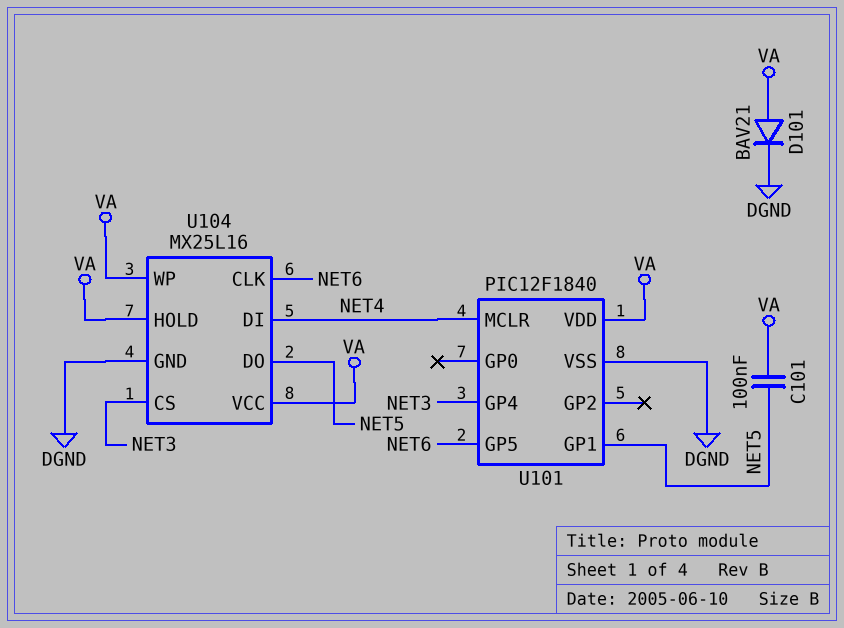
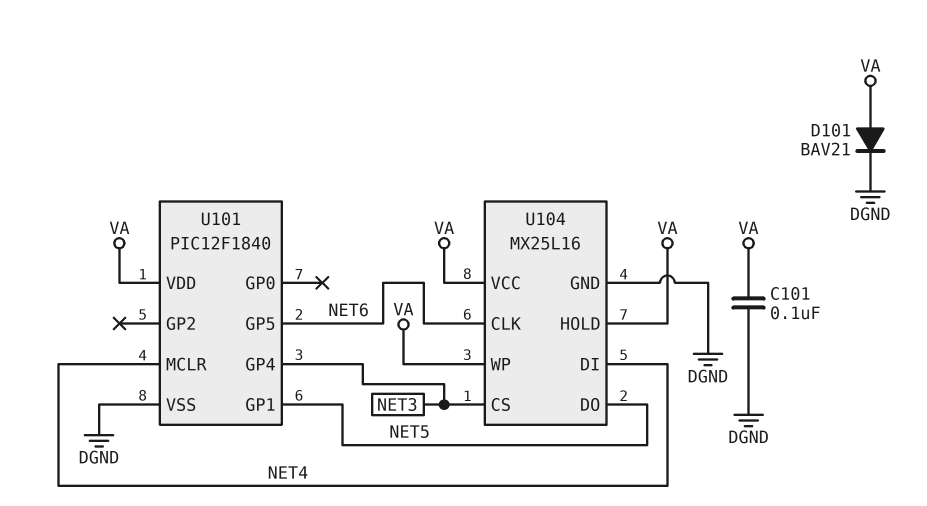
C101: 100nF (NET5, VA) -> 100nF (DGND, VA)

